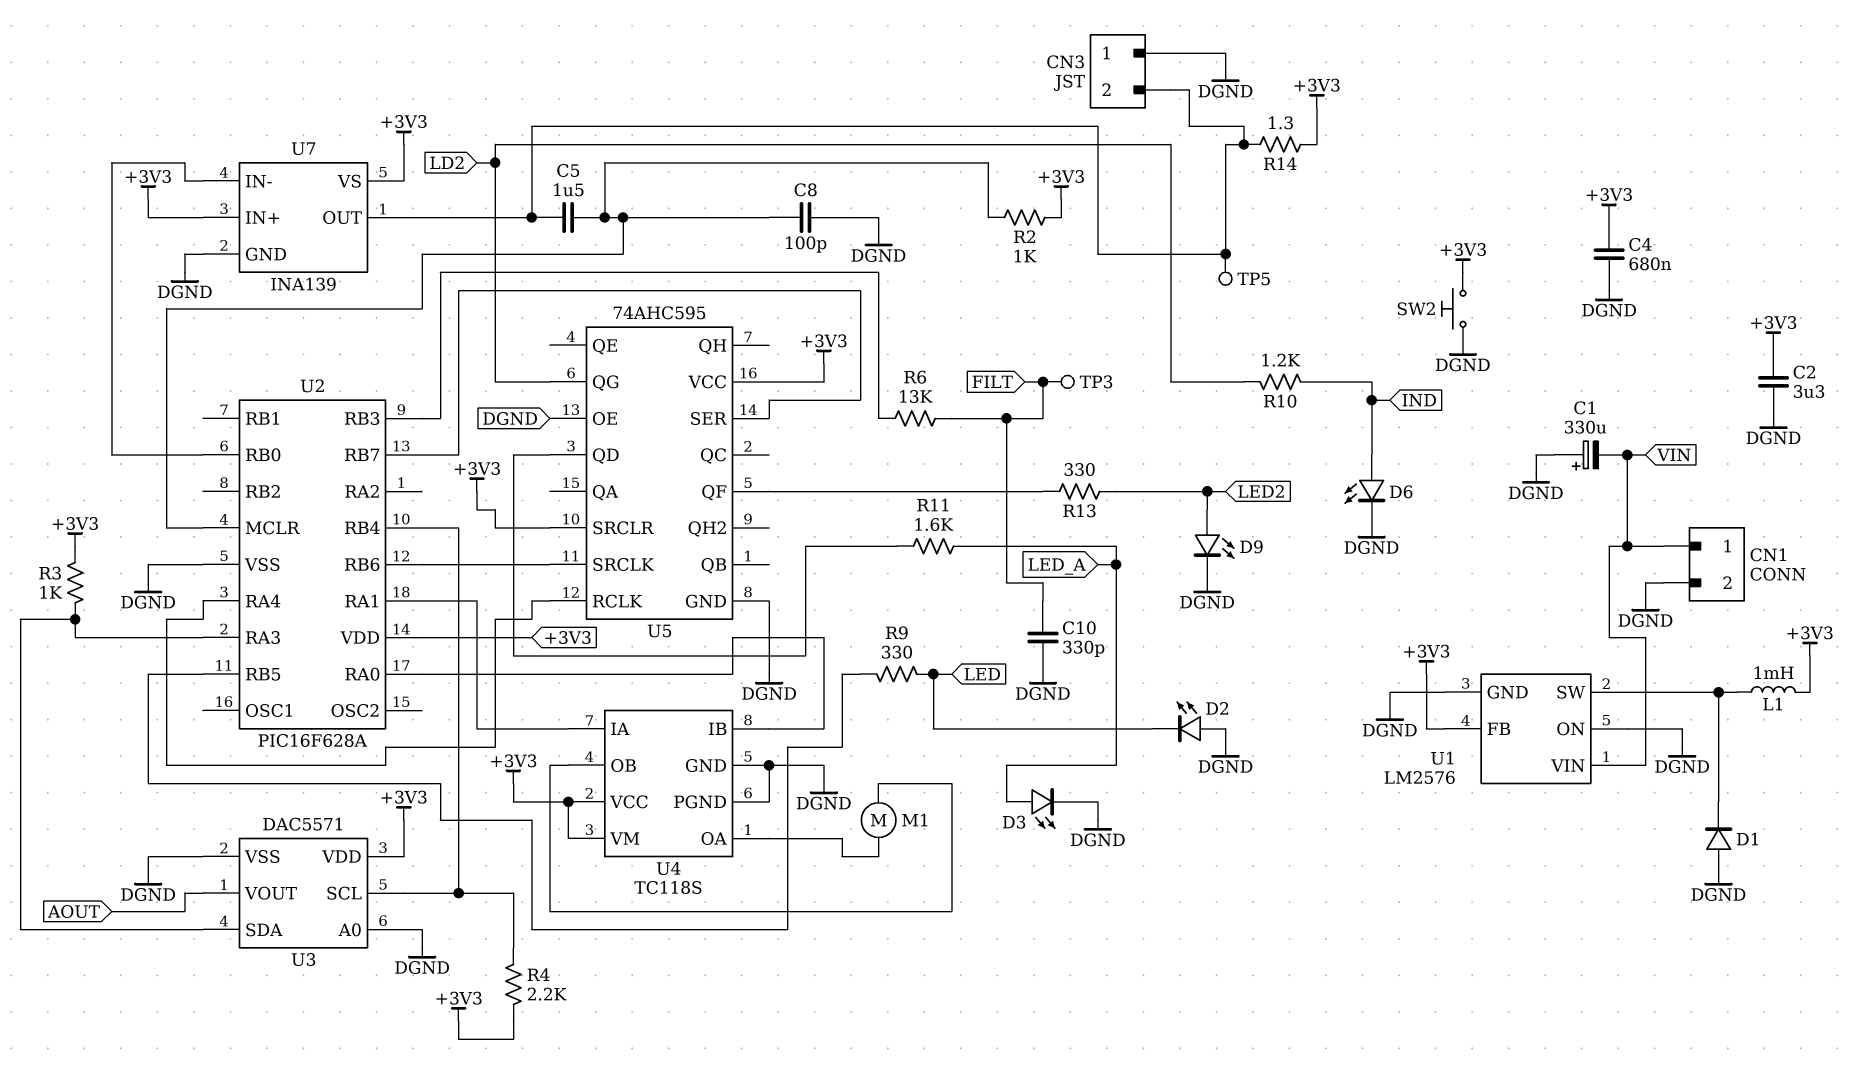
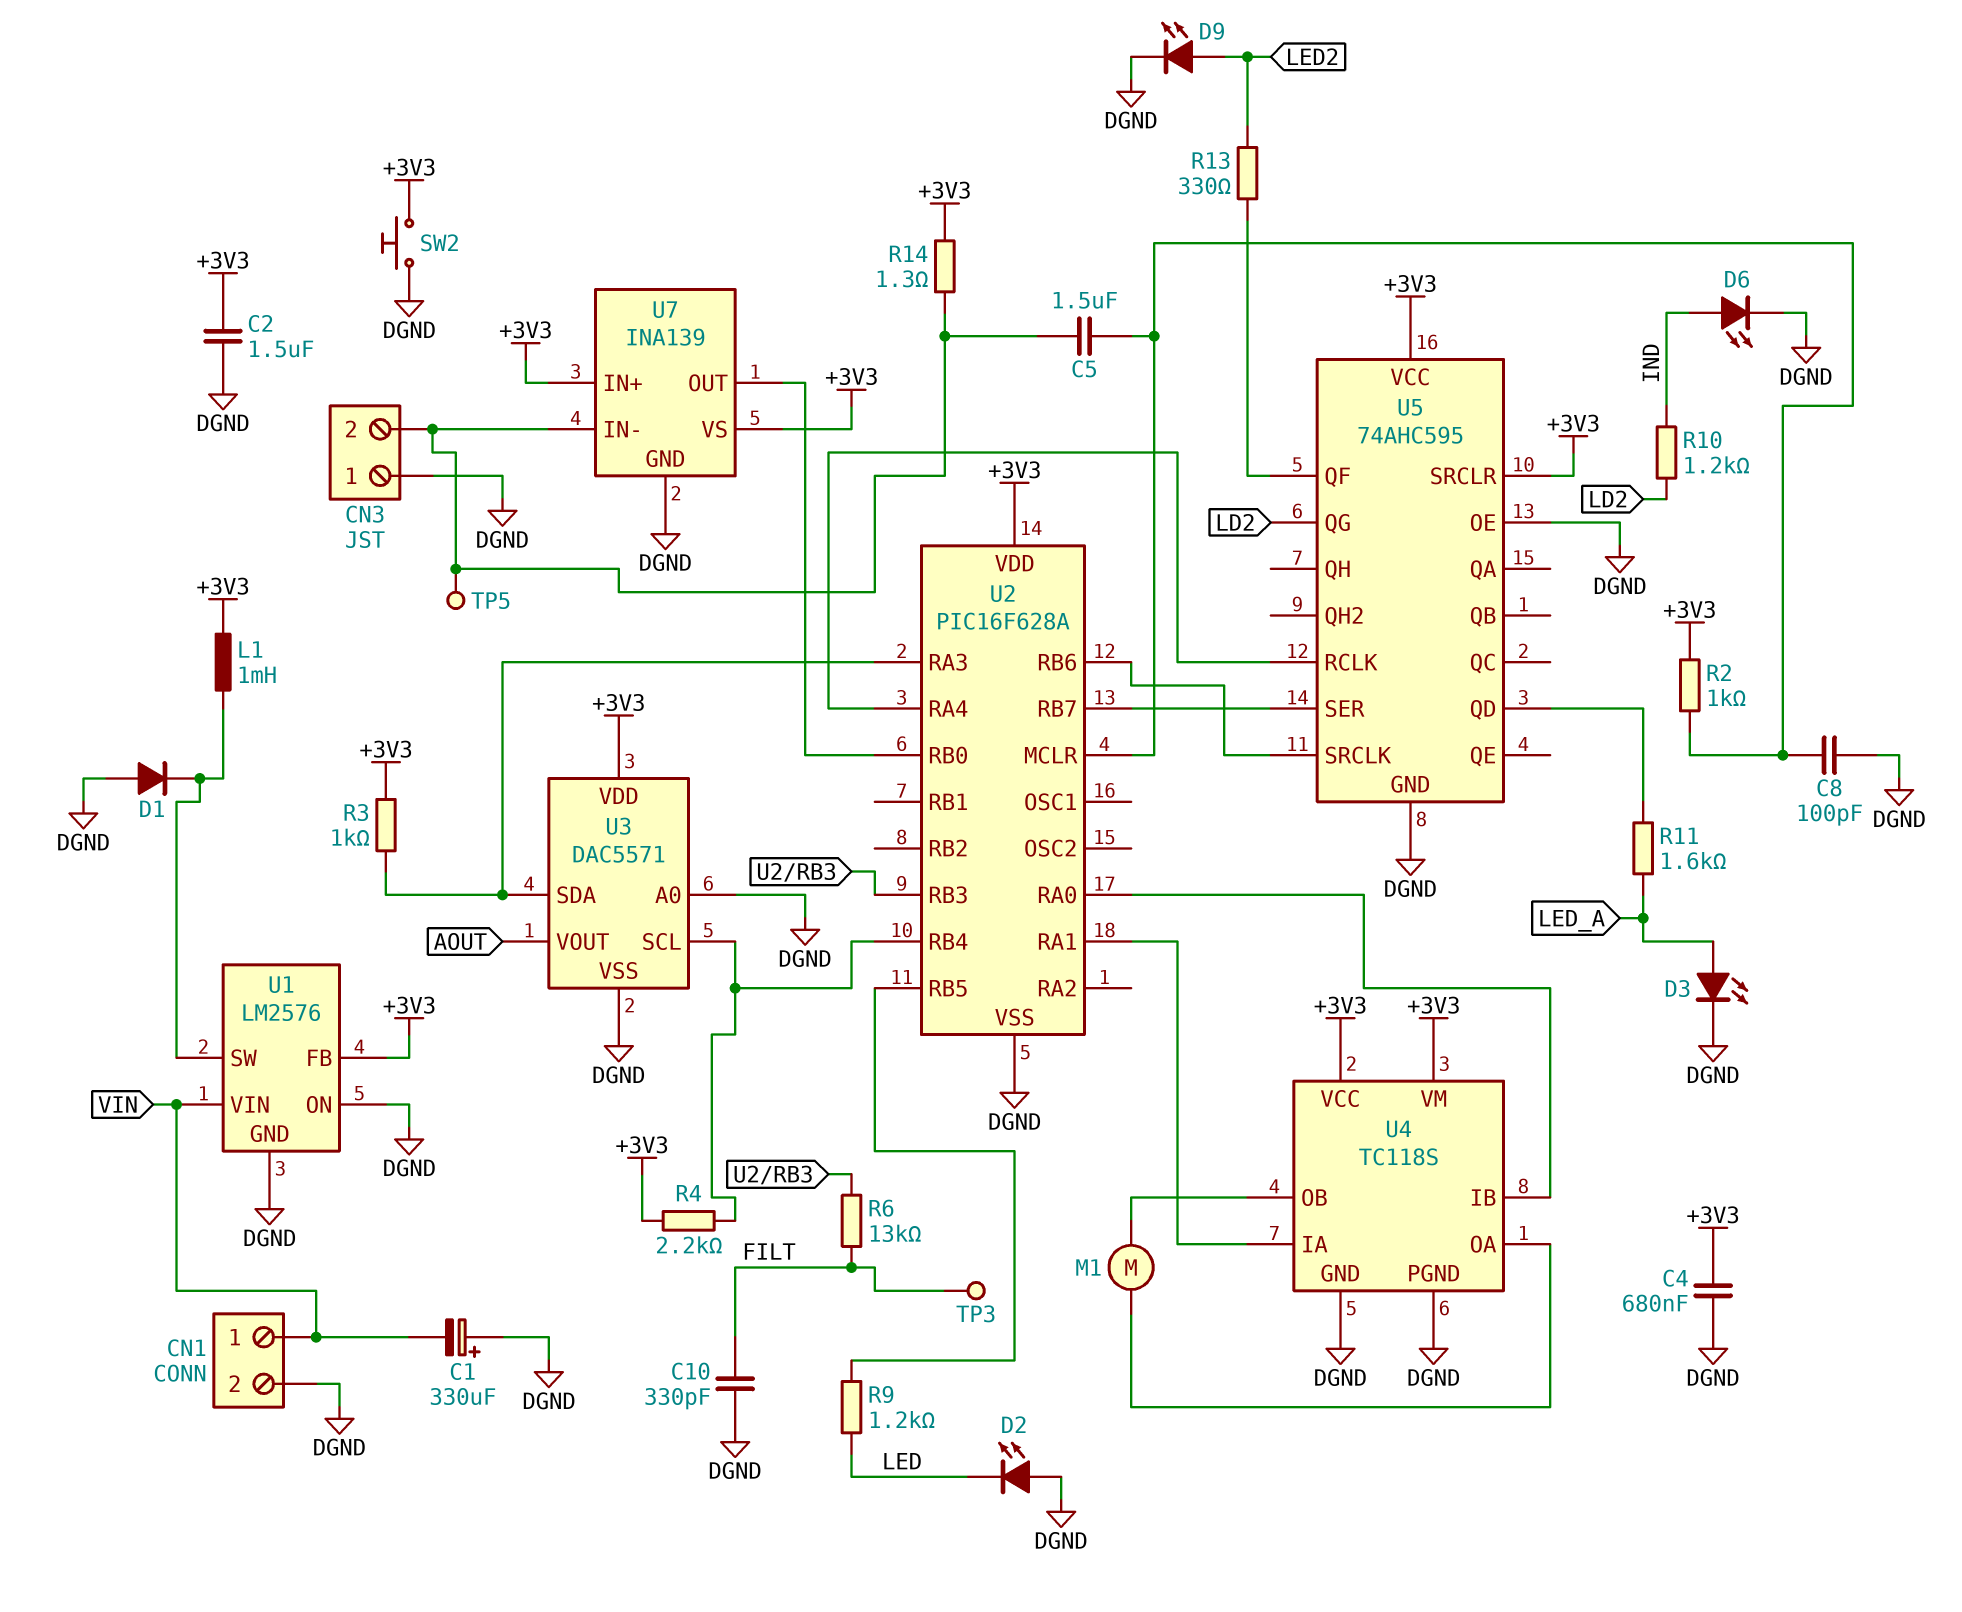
C2: 3.3uF (+3V3, DGND) -> 1.5uF (+3V3, DGND)
R9: 330 (LED, U2/RB5) -> 1.2k (LED, U2/RB5)
U7 pin IN-: U2/RB0 -> CN3/2
U7 pin OUT: CN3/2 -> U2/RB0

